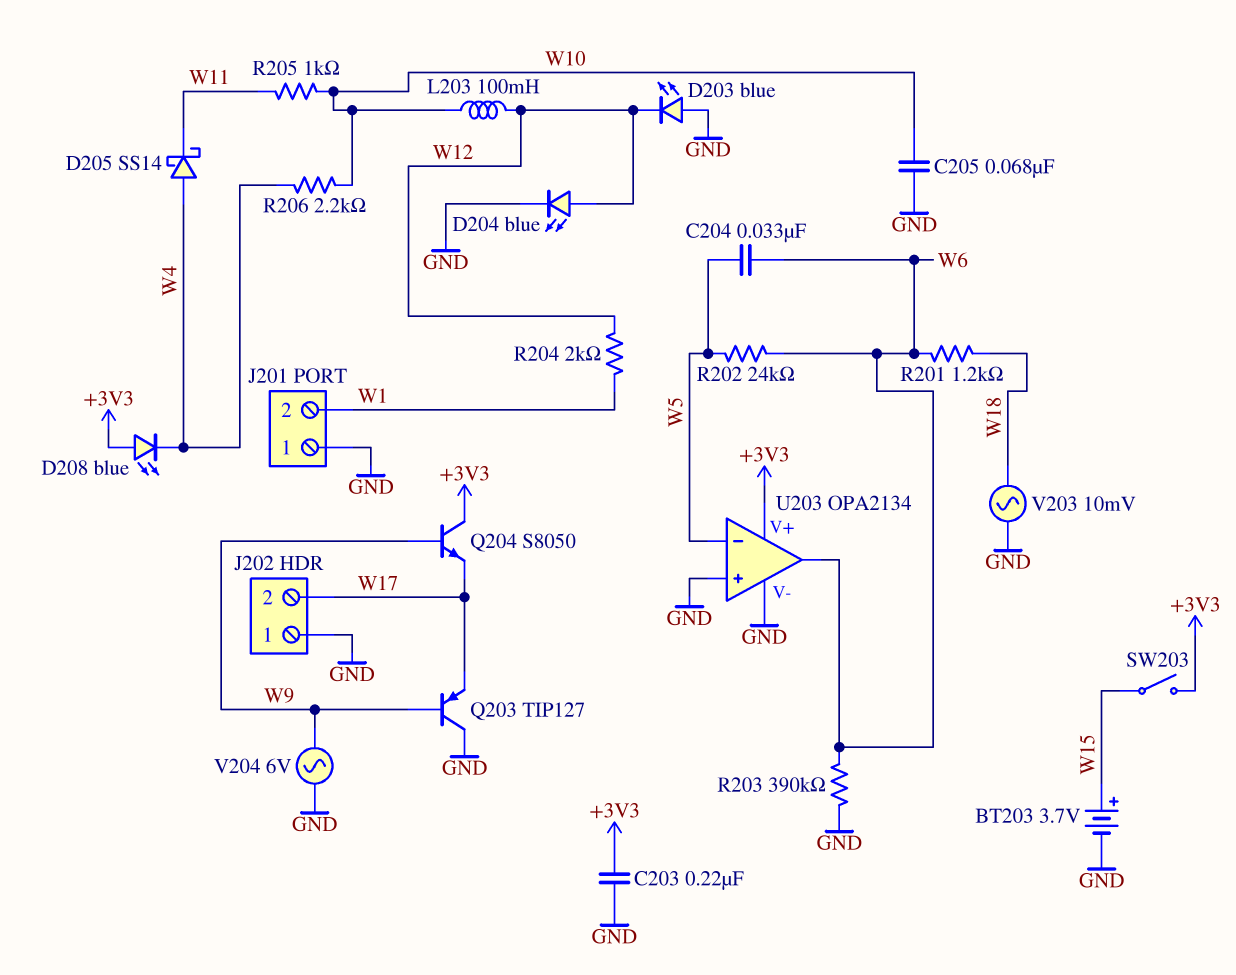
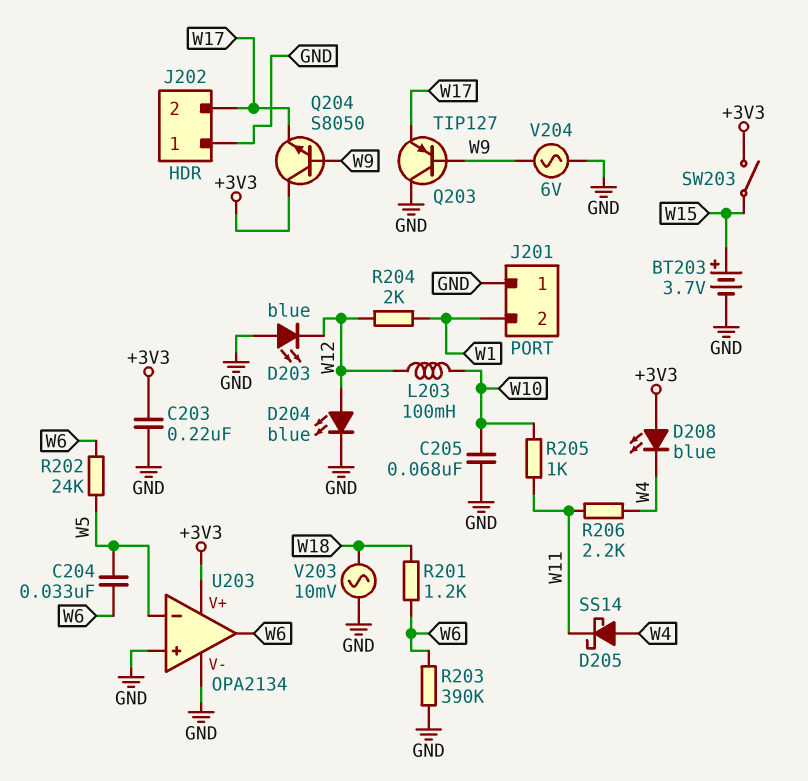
R206: 2.2k (W4, W10) -> 2.2k (W4, W11)

